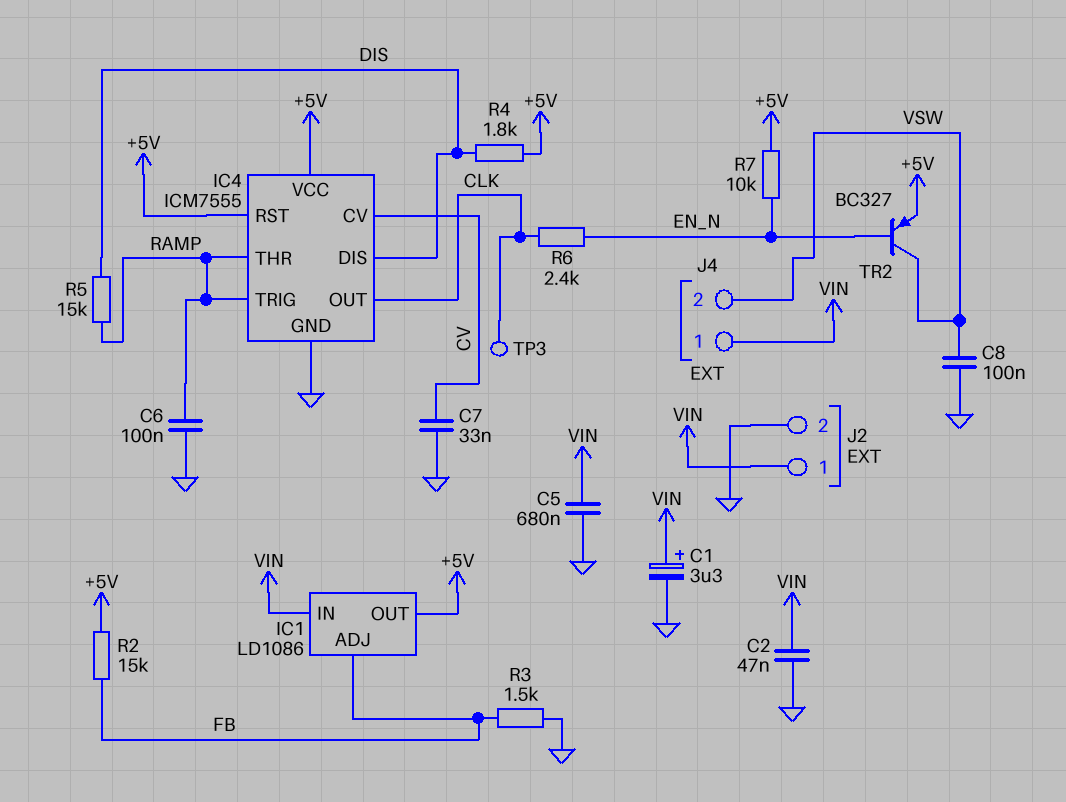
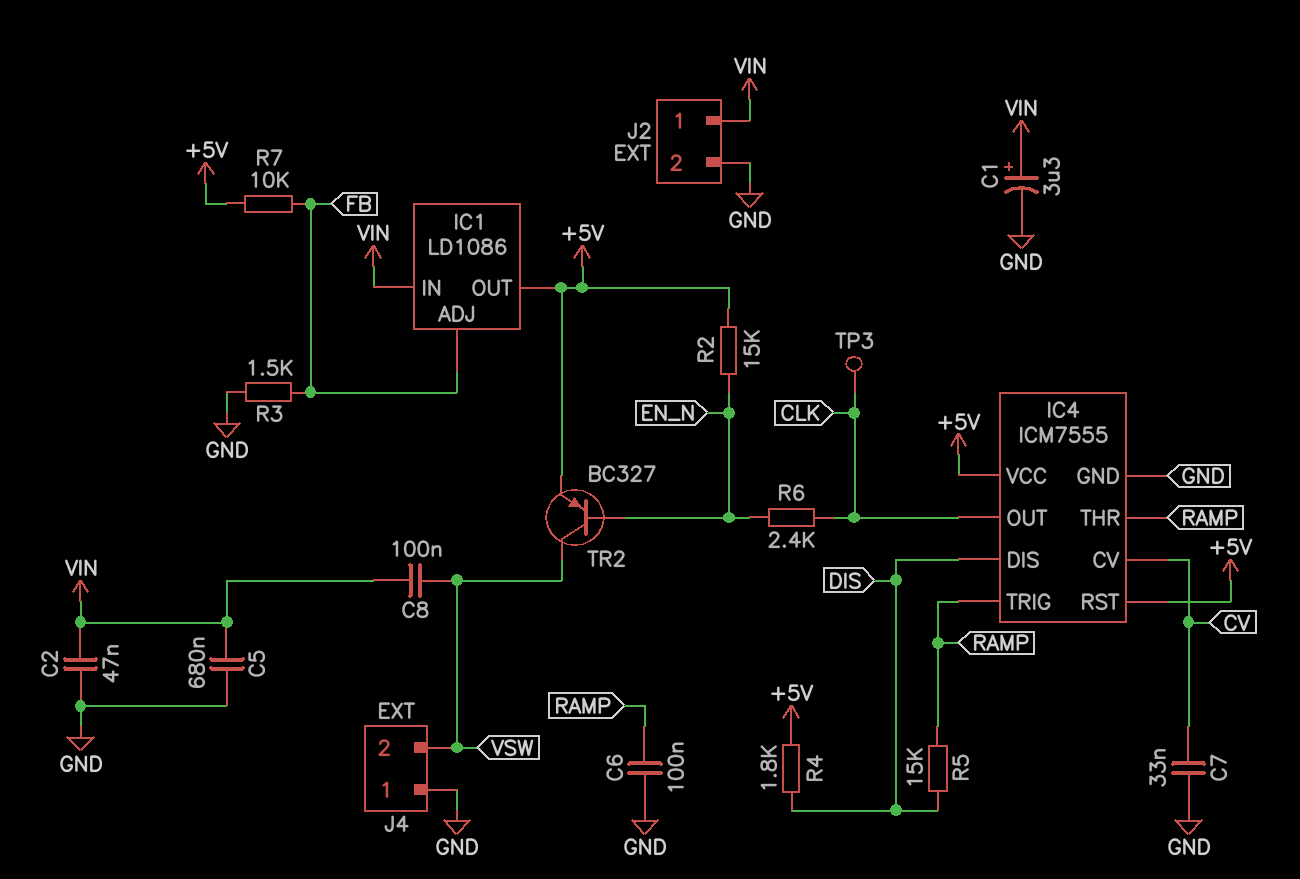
C8: 100nF (GND, VSW) -> 100nF (VIN, VSW)
J4 pin 1: VIN -> GND
R2: 15k (+5V, FB) -> 15k (+5V, EN_N)
R7: 10k (+5V, EN_N) -> 10k (+5V, FB)

